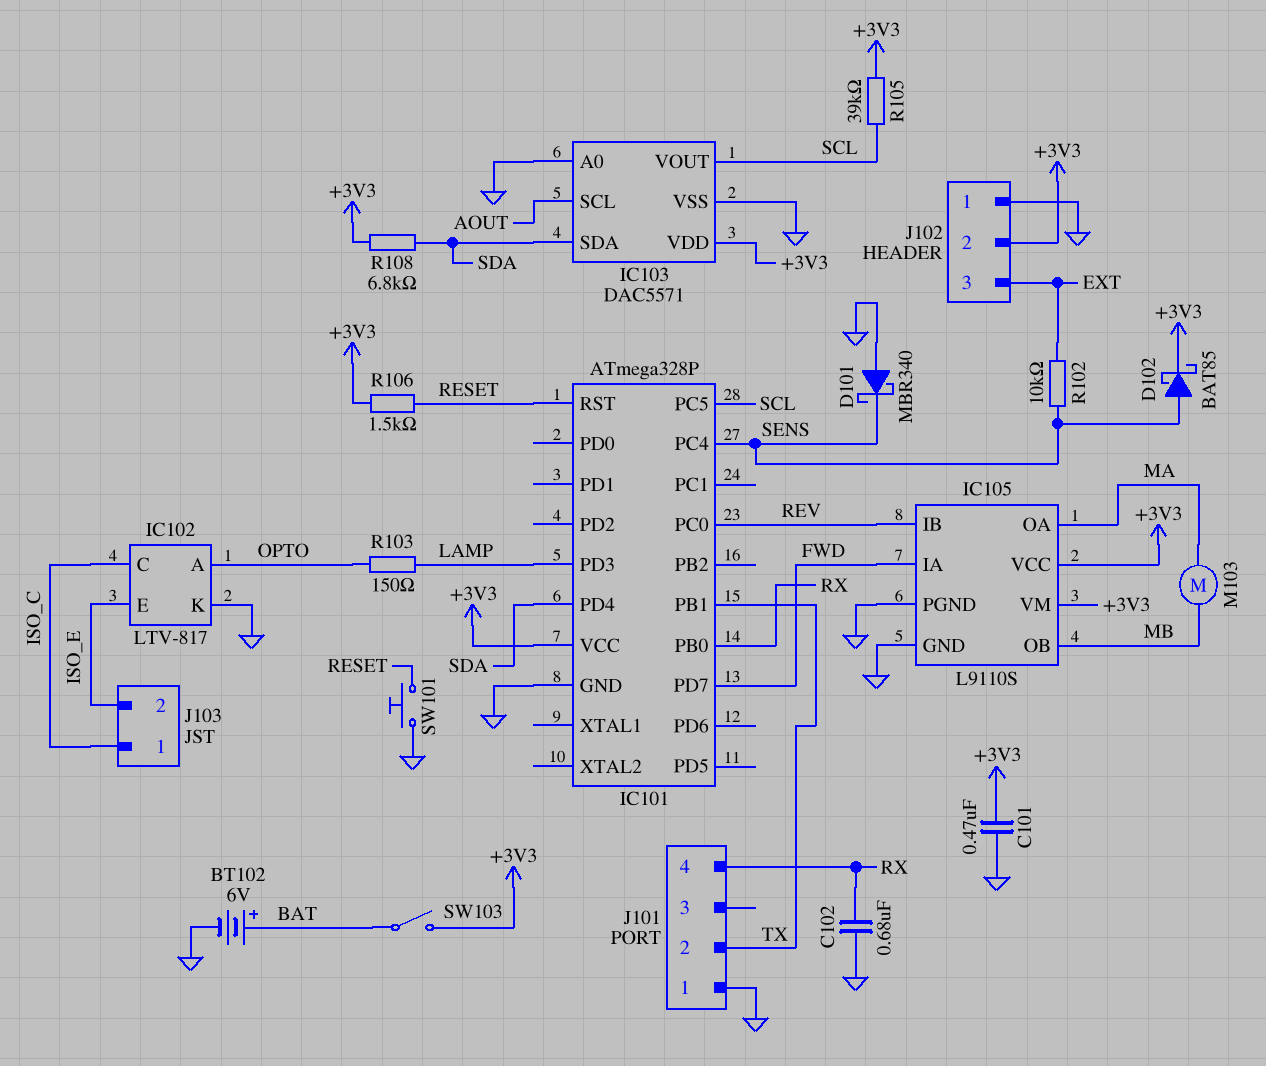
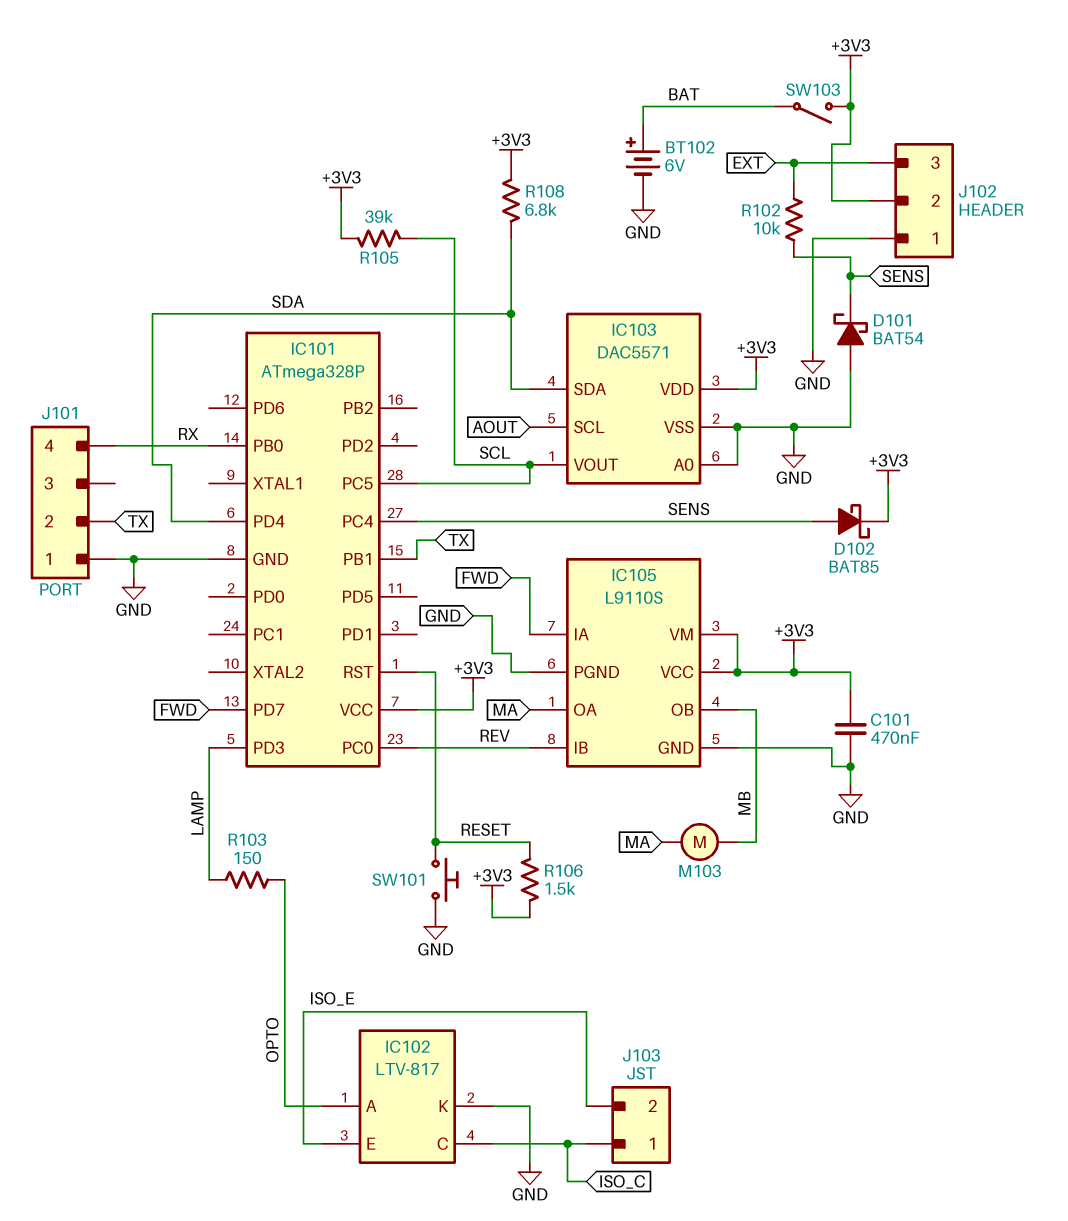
C102: 680nF (GND, RX) -> none
D101: schottky MBR340 (A GND, K SENS) -> schottky BAT54 (A GND, K SENS)

